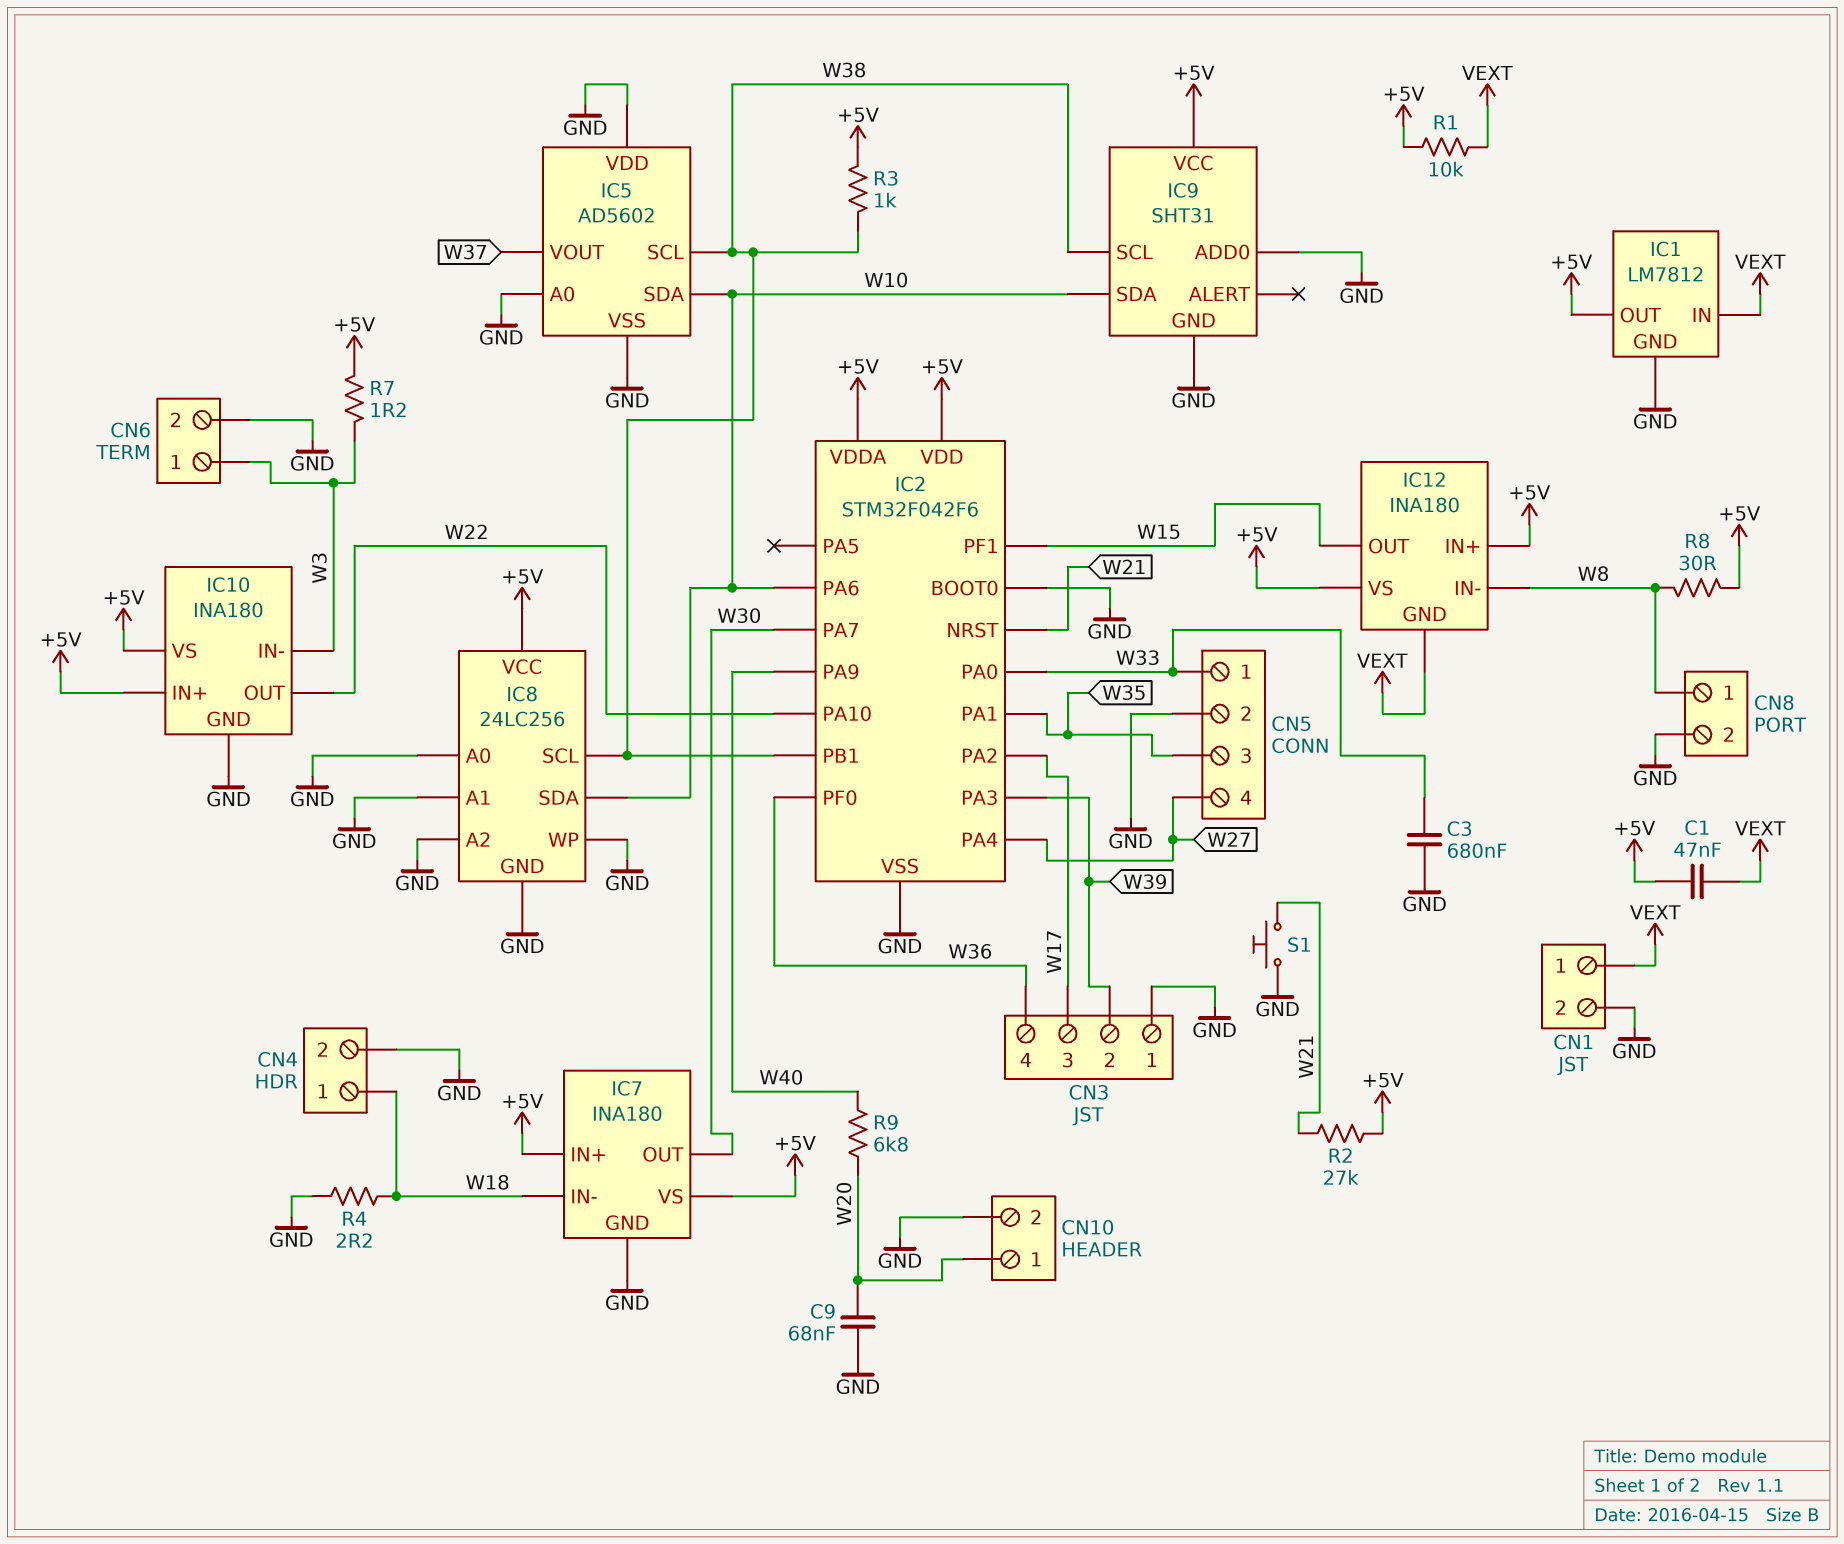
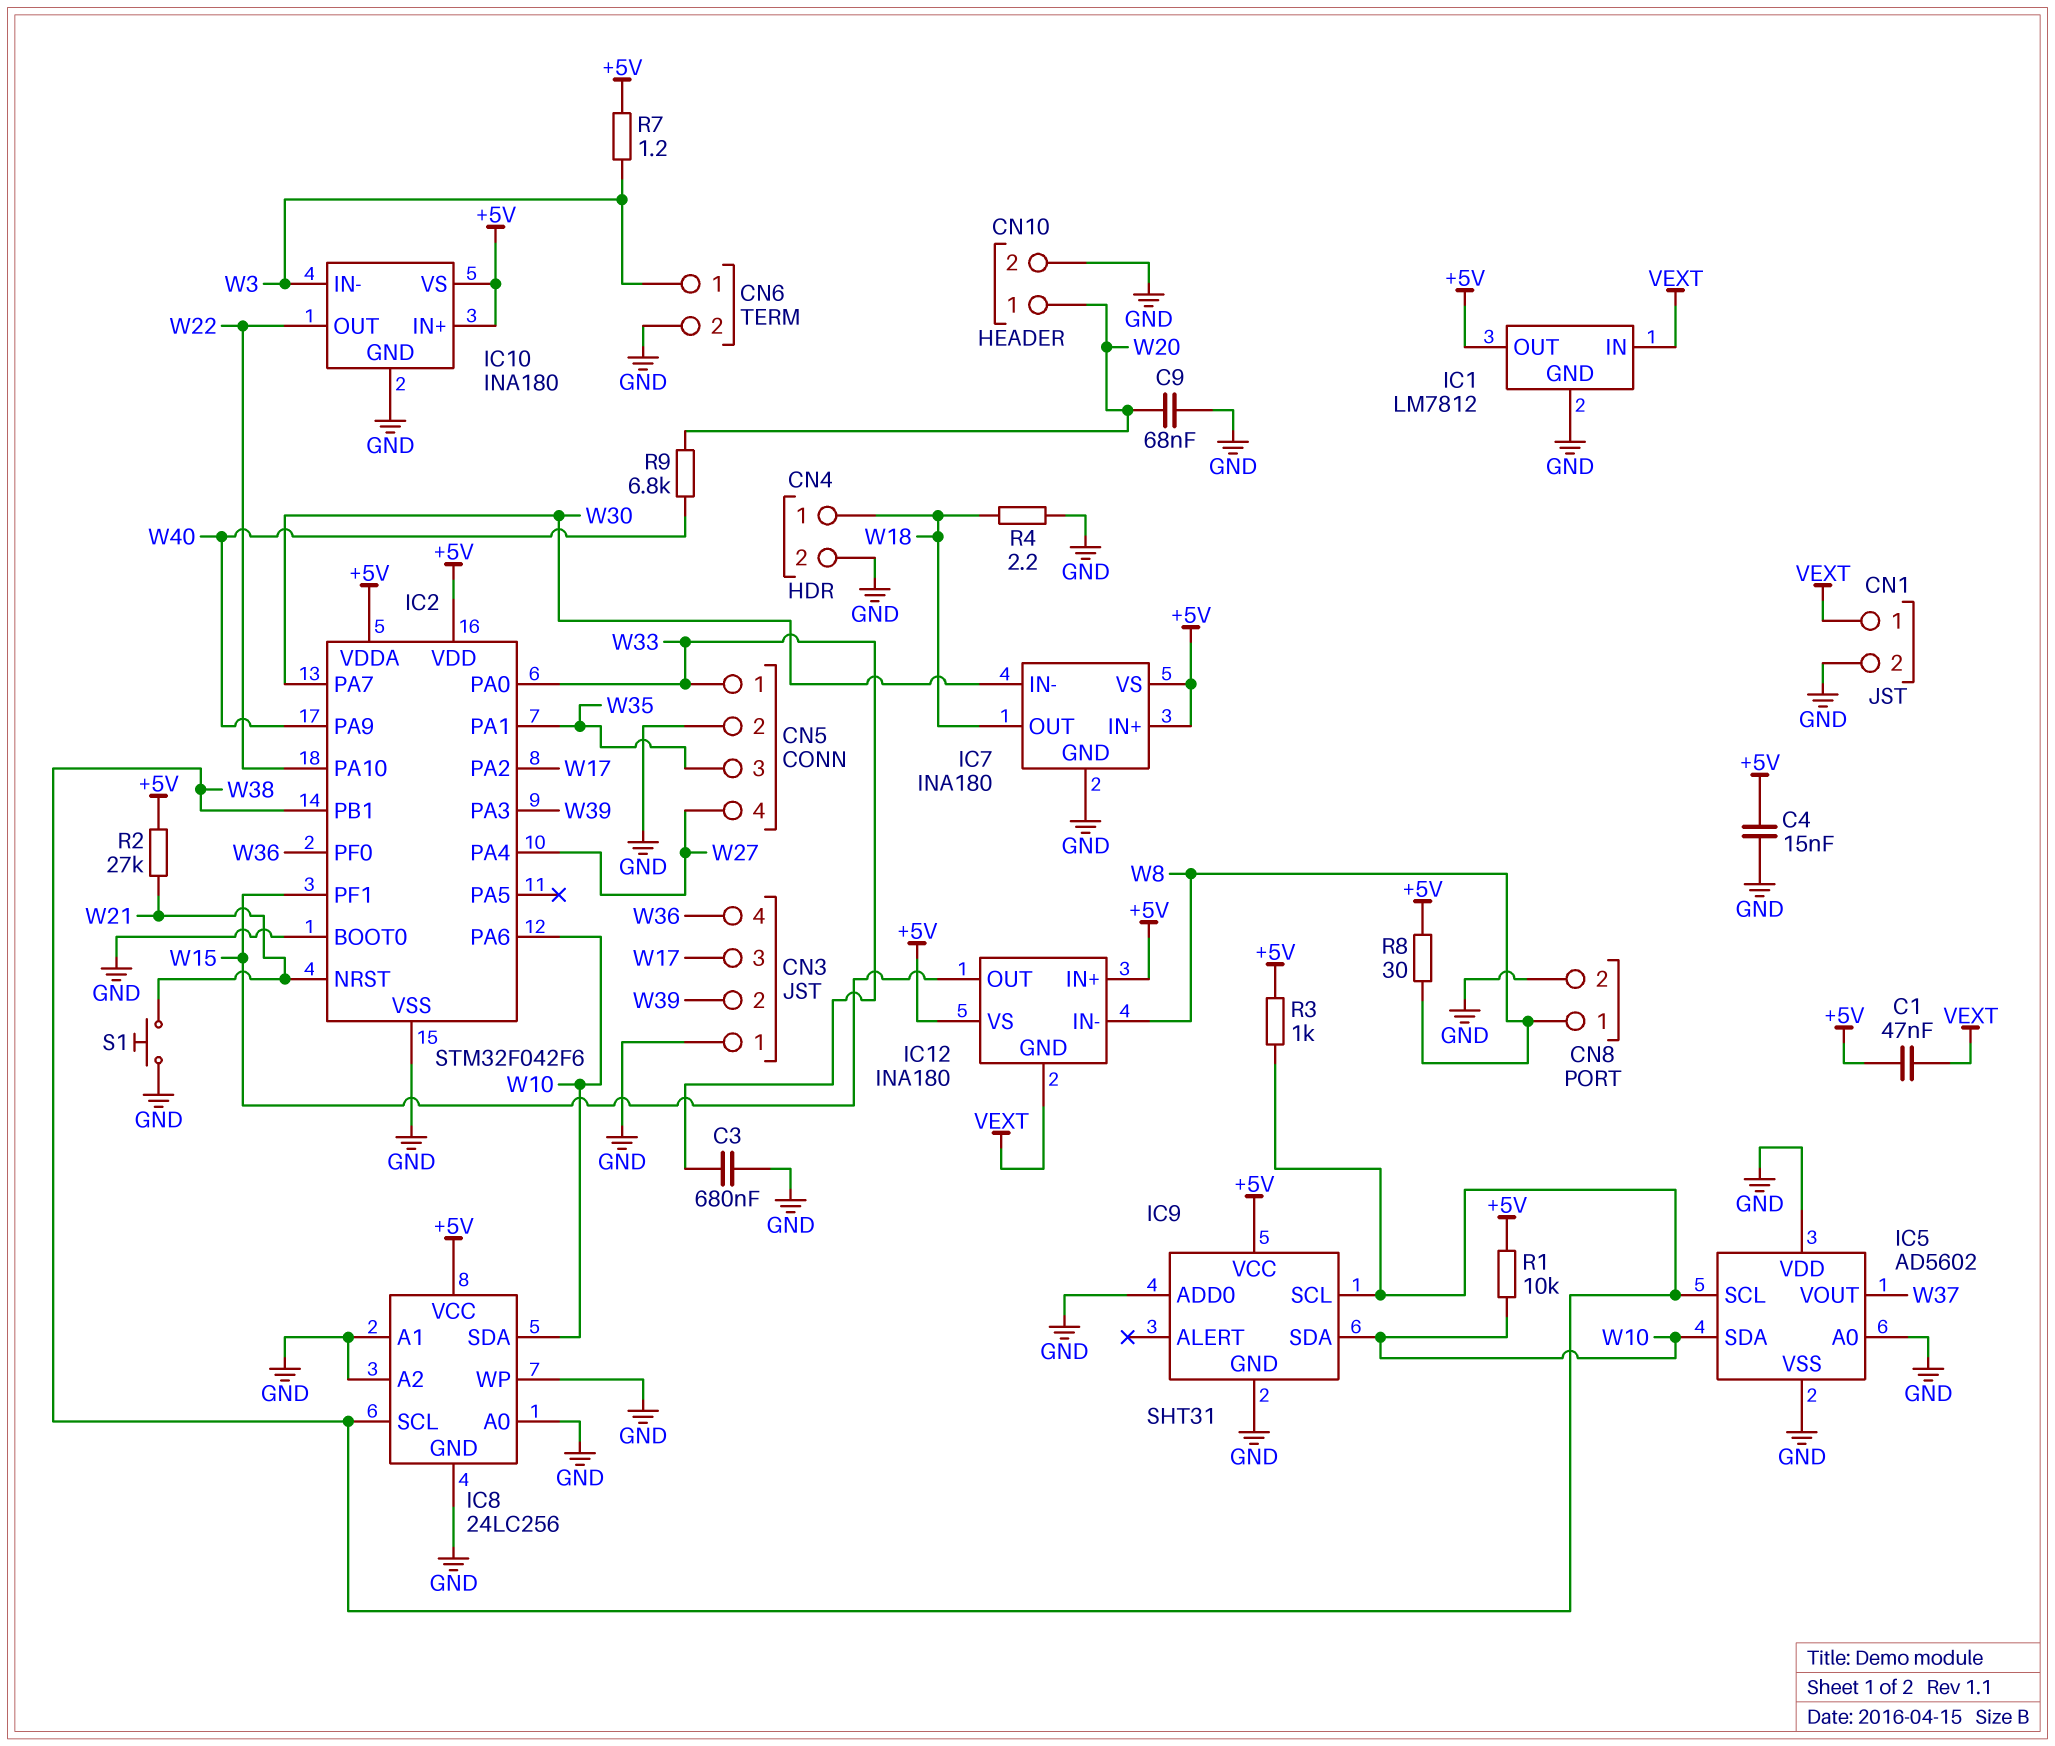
C4: none -> 15nF (+5V, GND)
IC7 pin IN-: W18 -> W30
IC7 pin OUT: W30 -> W18
R1: 10k (+5V, VEXT) -> 10k (+5V, W10)

